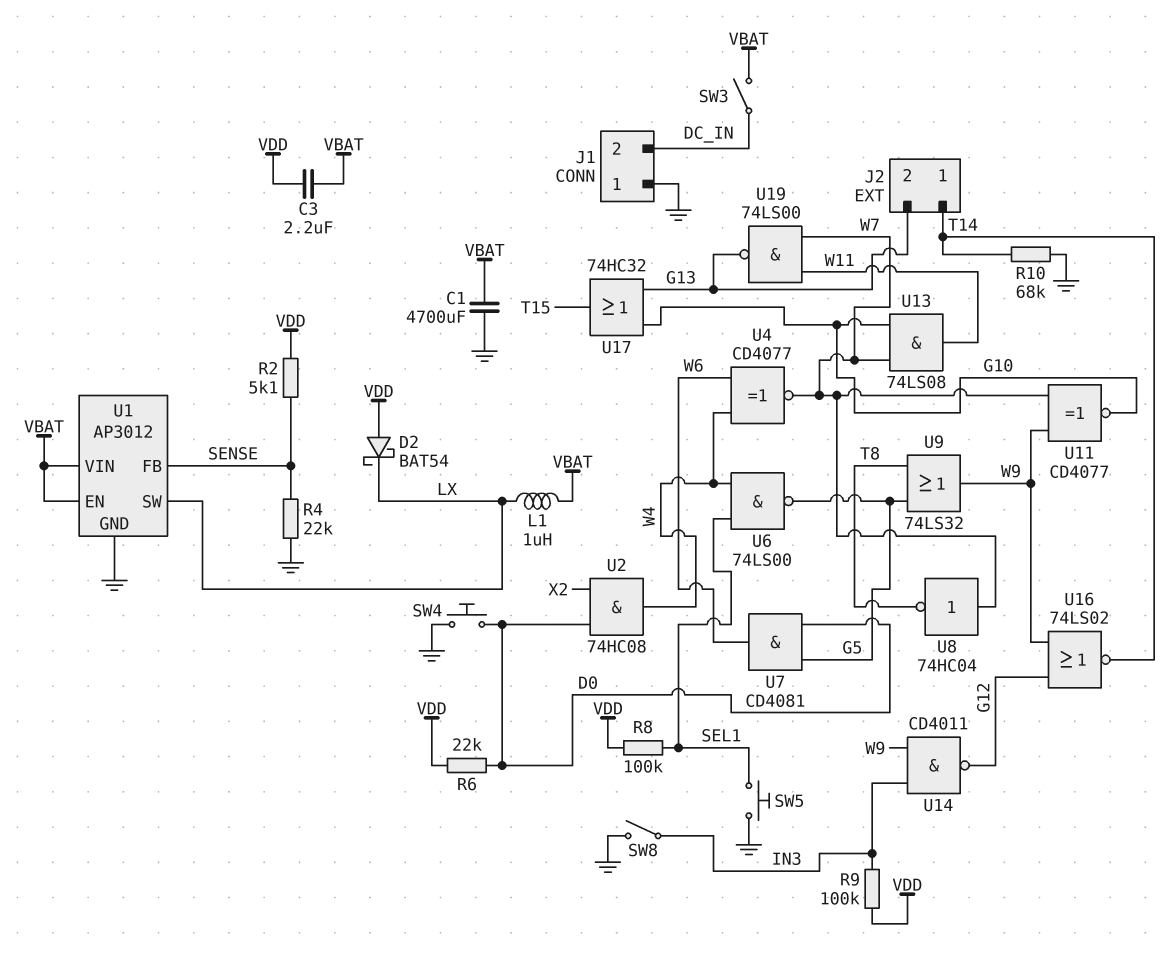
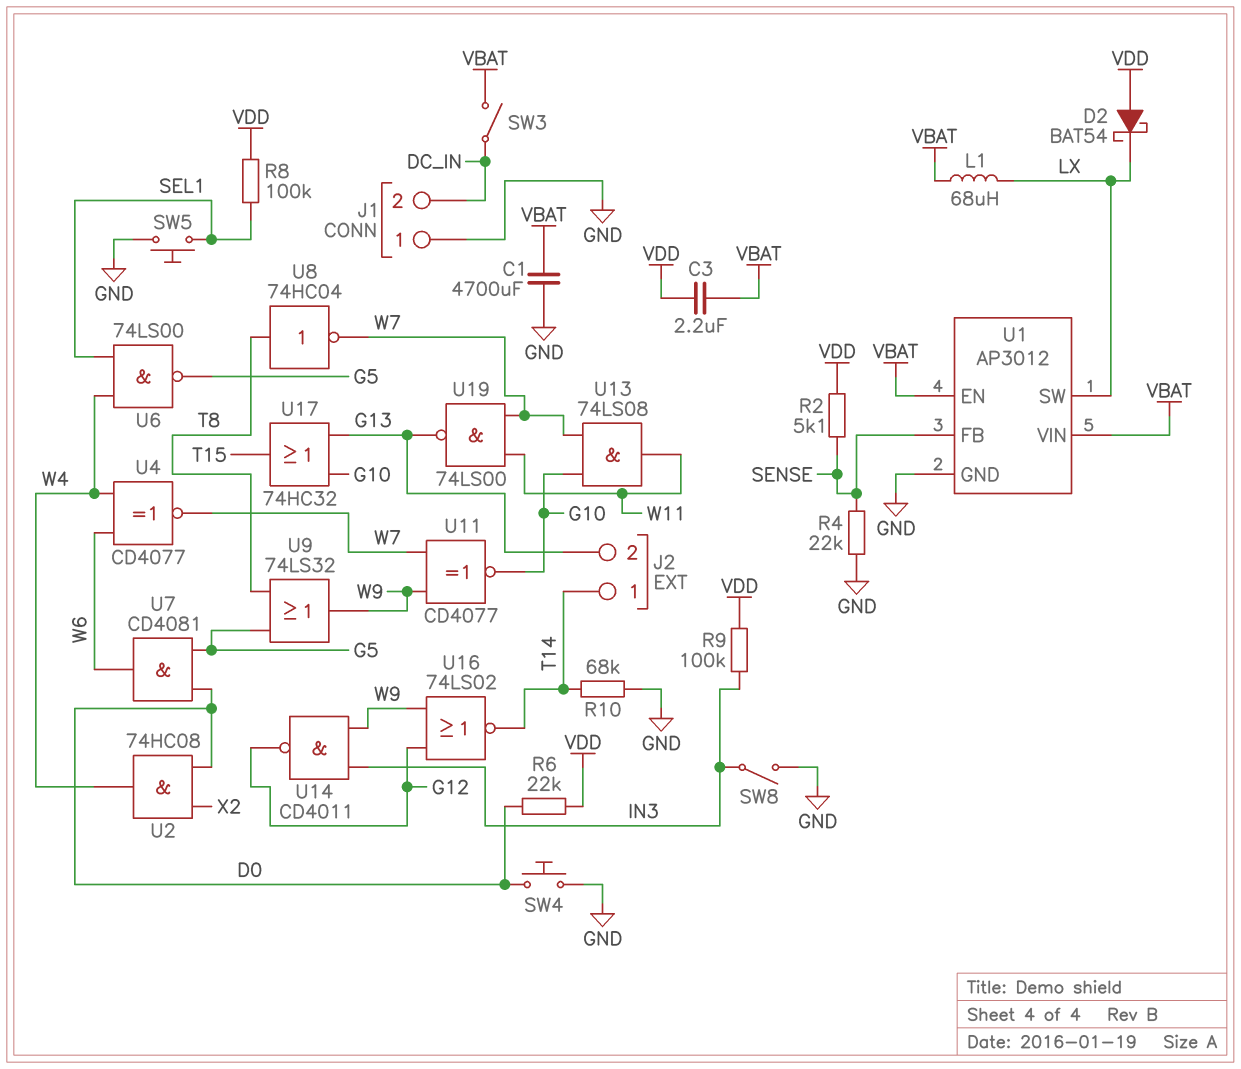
L1: 1uH (LX, VBAT) -> 68uH (LX, VBAT)
U8: NOT 74HC04 (in W7, out T8) -> NOT 74HC04 (in T8, out W7)

